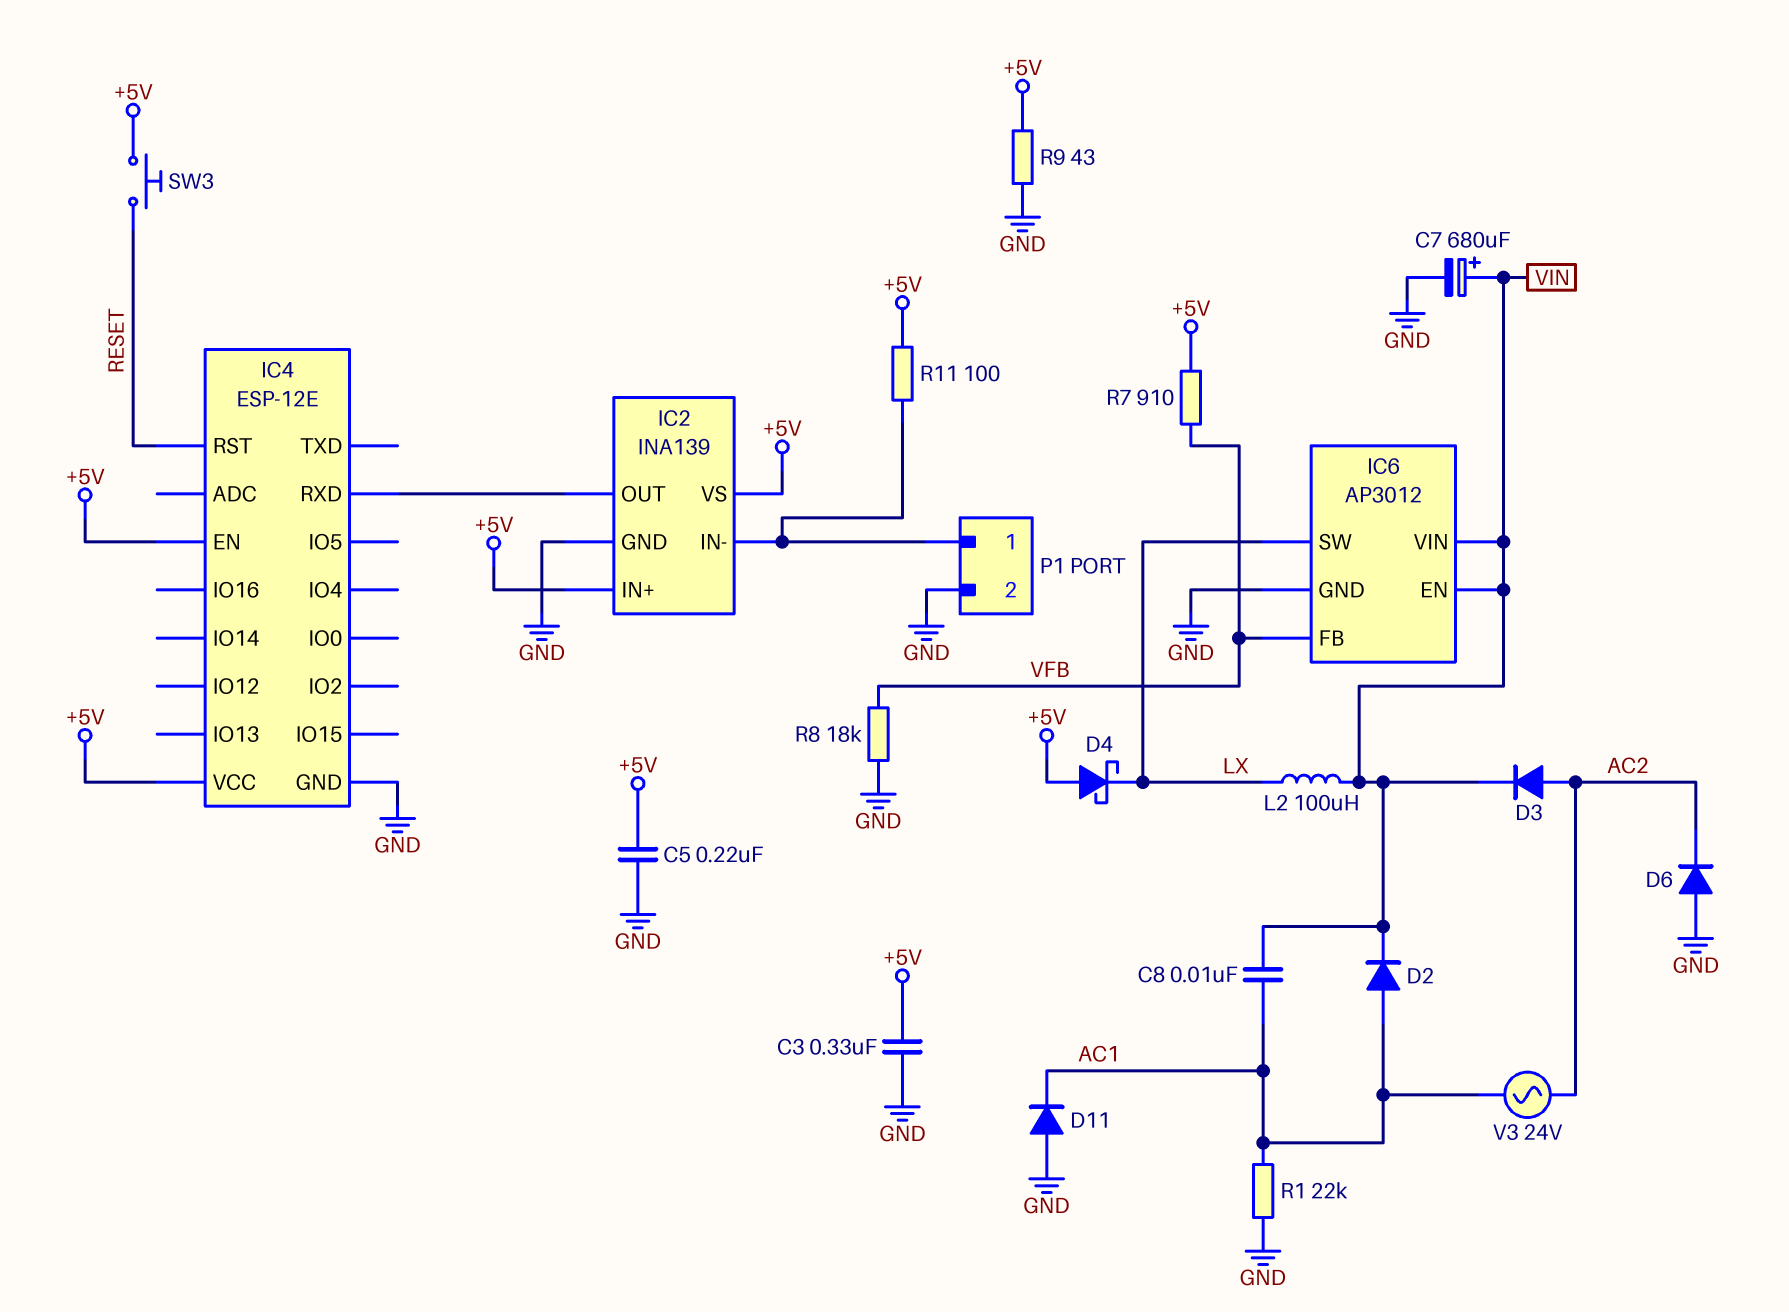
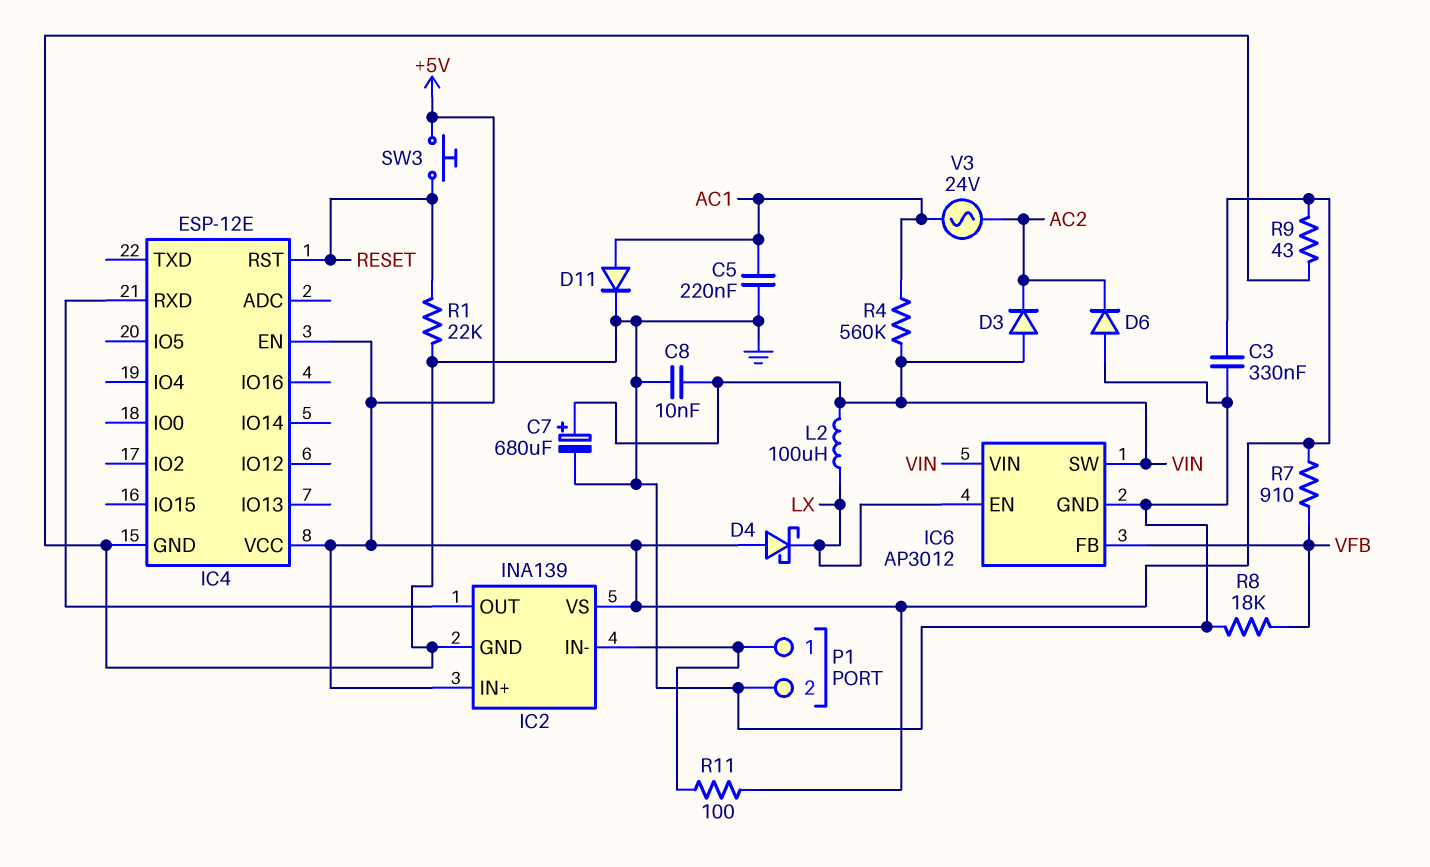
C5: 220nF (+5V, GND) -> 220nF (AC1, GND)
C8: 10nF (AC1, VIN) -> 10nF (GND, VIN)
D2: diode (A AC1, K VIN) -> none
D3: diode (A AC2, K VIN) -> diode (A VIN, K AC2)
D11: diode (A GND, K AC1) -> diode (A AC1, K GND)
IC6 pin EN: VIN -> LX
IC6 pin SW: LX -> VIN
R1: 22k (AC1, GND) -> 22k (GND, RESET)
R4: none -> 560k (AC1, VIN)

